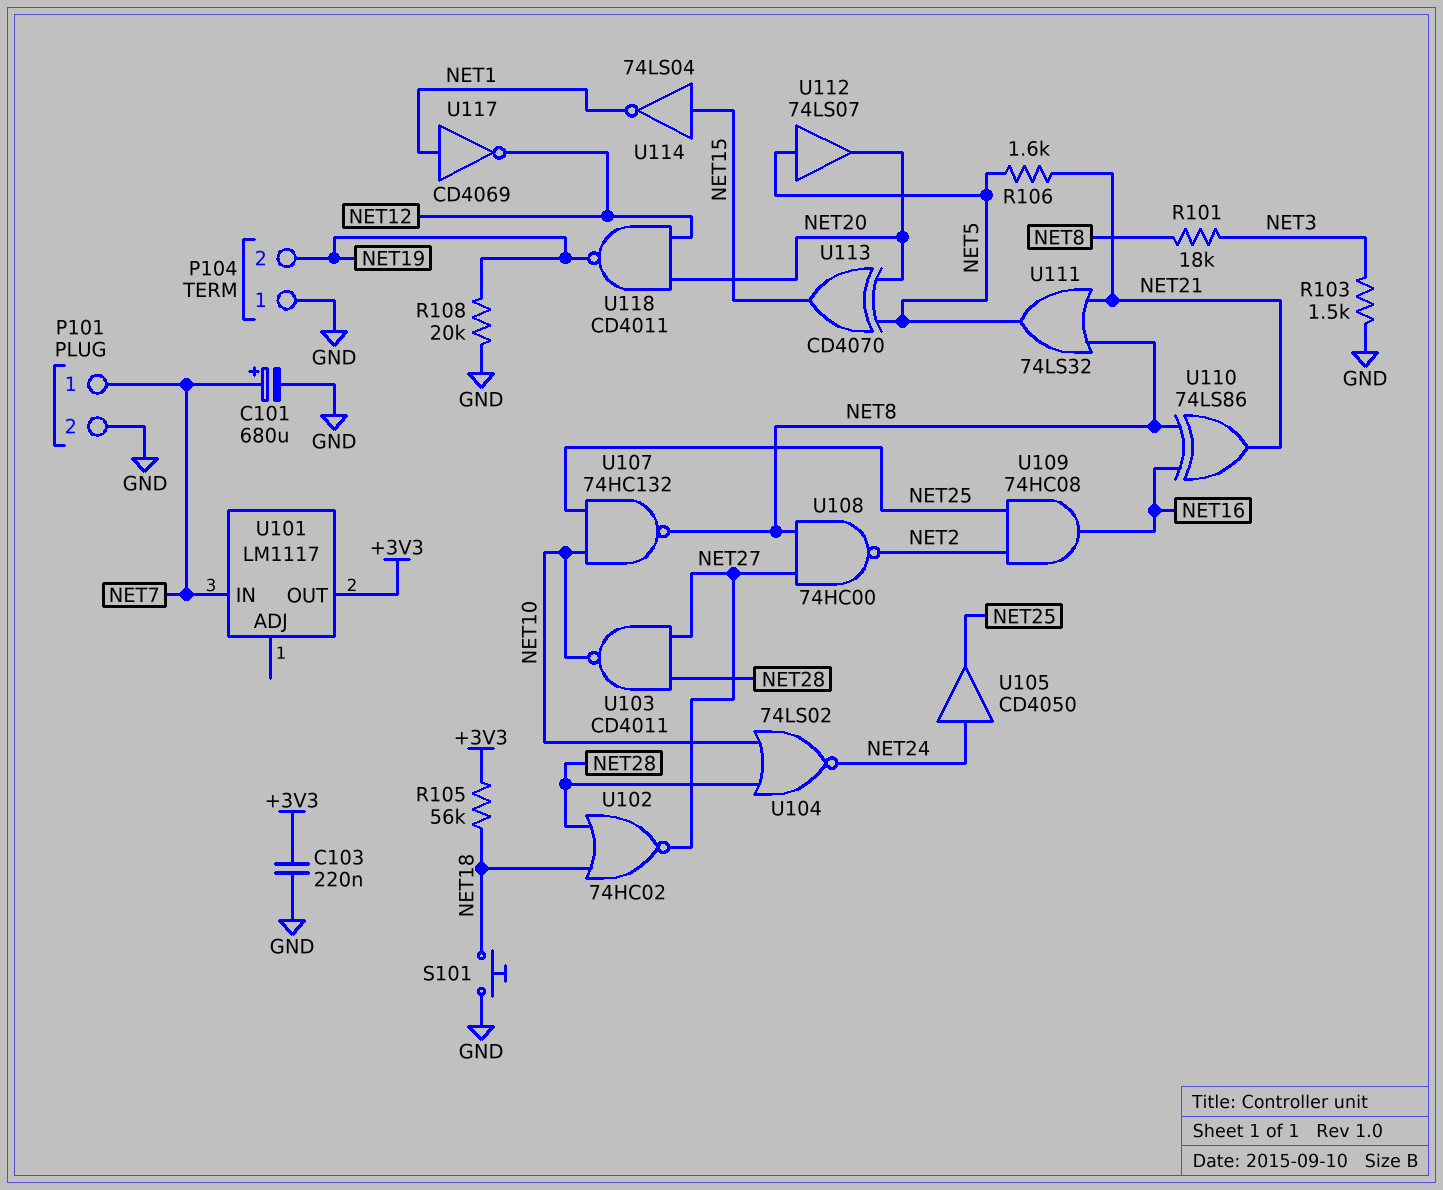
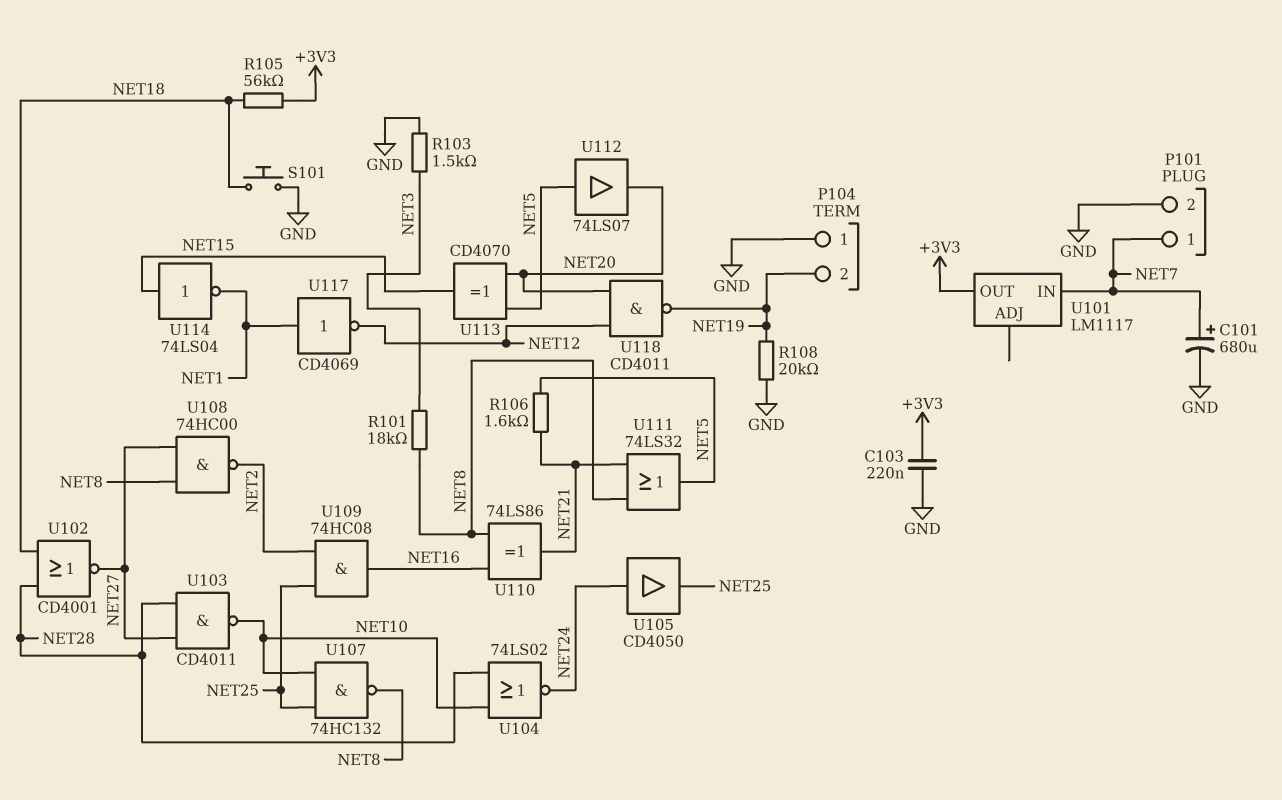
U102: NOR 74HC02 (in NET18, in NET28, out NET27) -> NOR CD4001 (in NET18, in NET28, out NET27)

